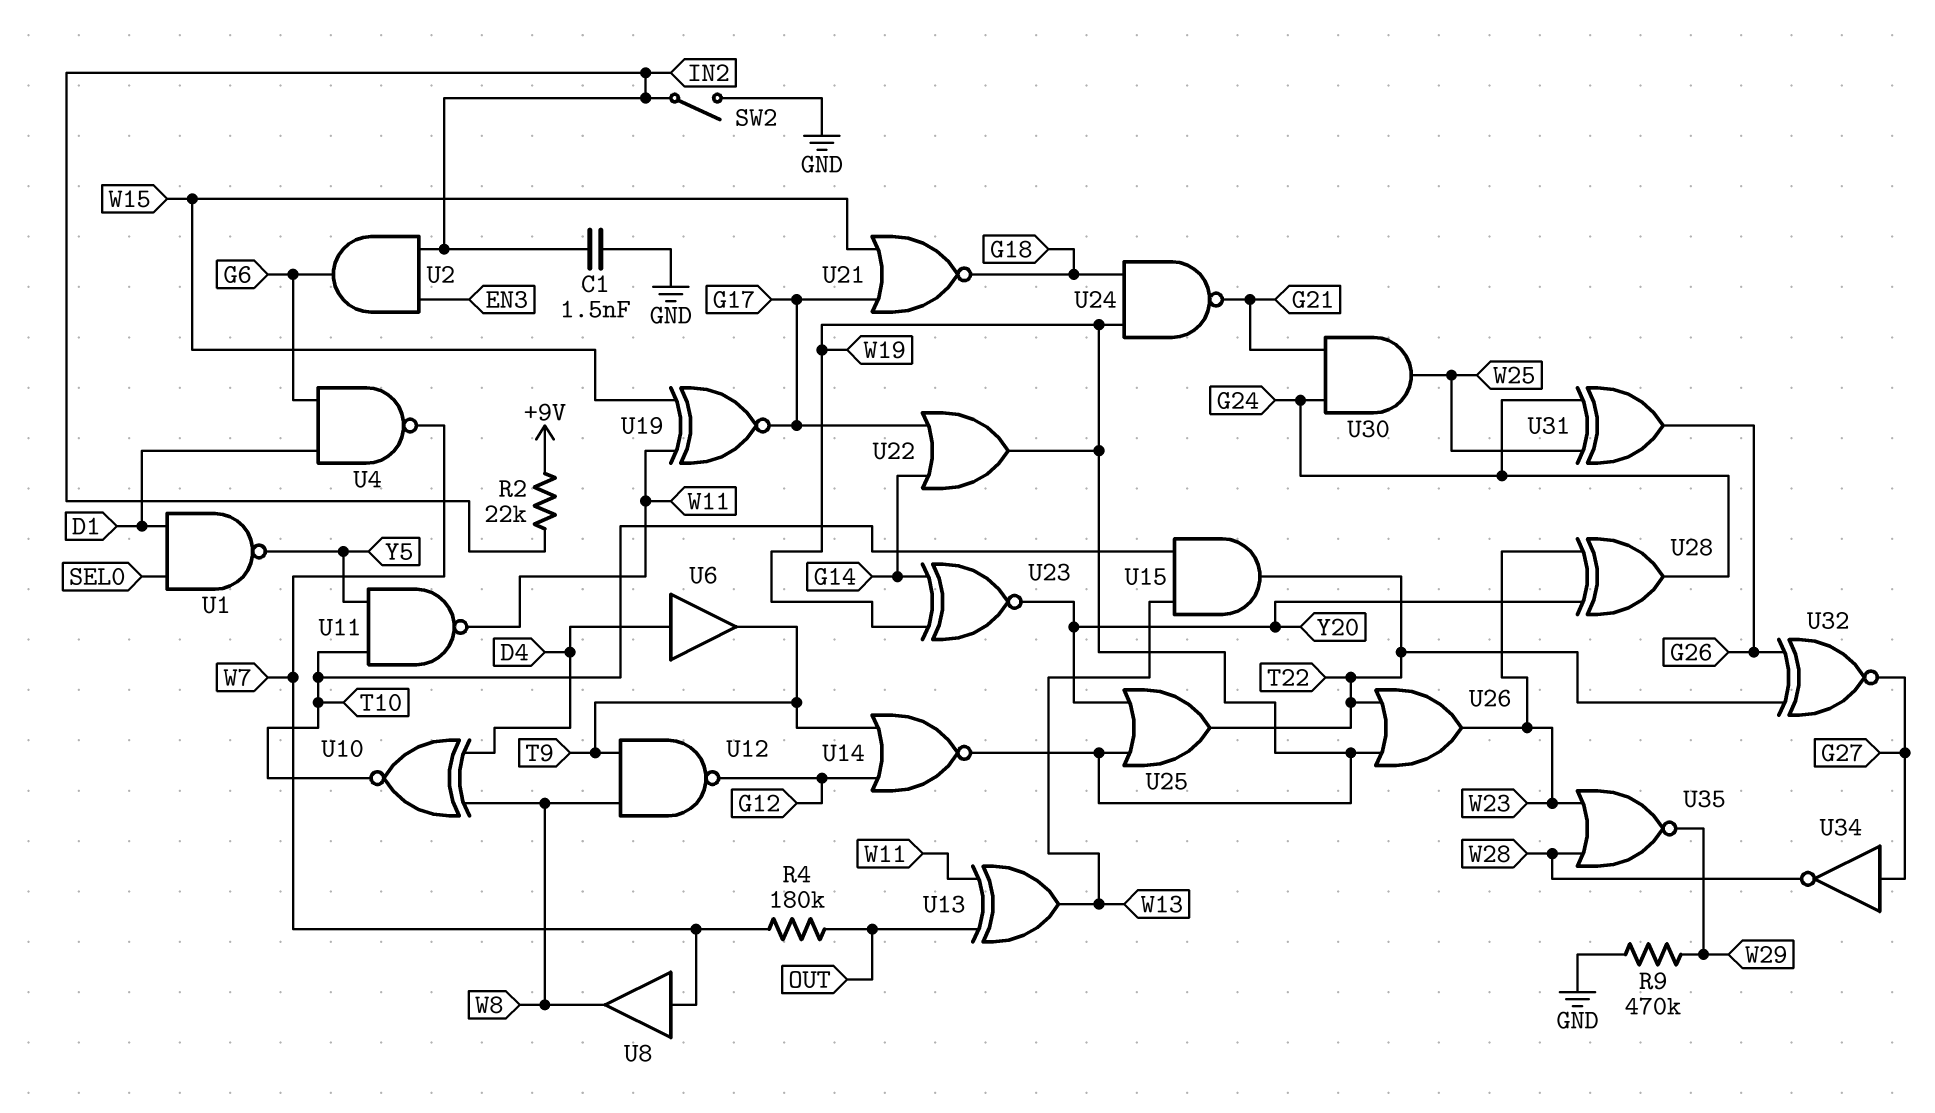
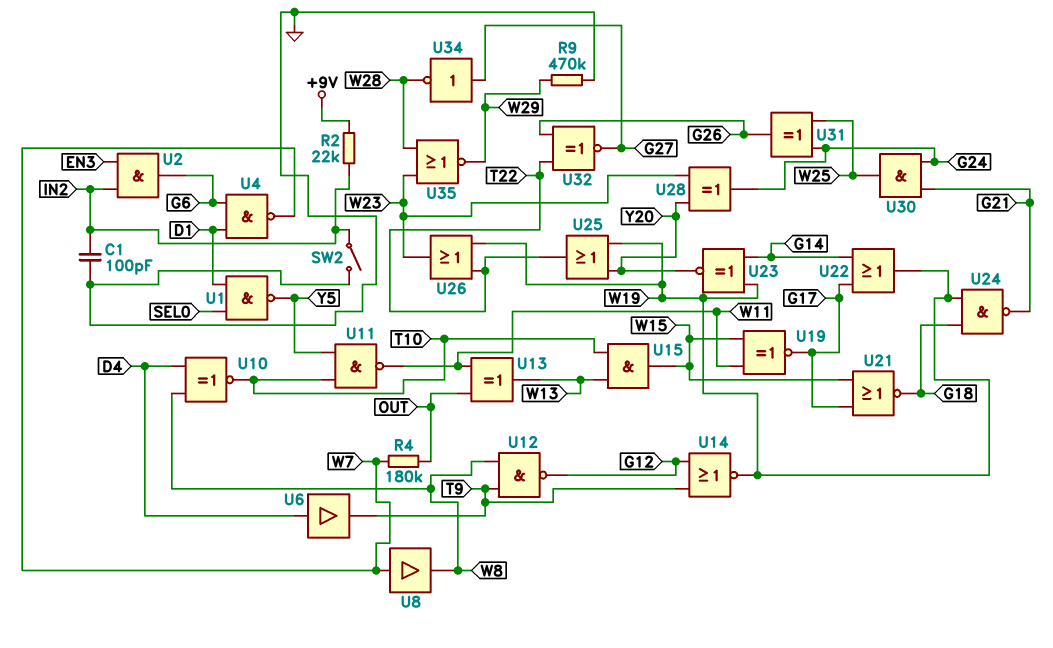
C1: 1.5nF (GND, IN2) -> 100pF (GND, IN2)
U15: AND (in T10, in W13, out T22) -> AND (in T10, in W13, out W15)

